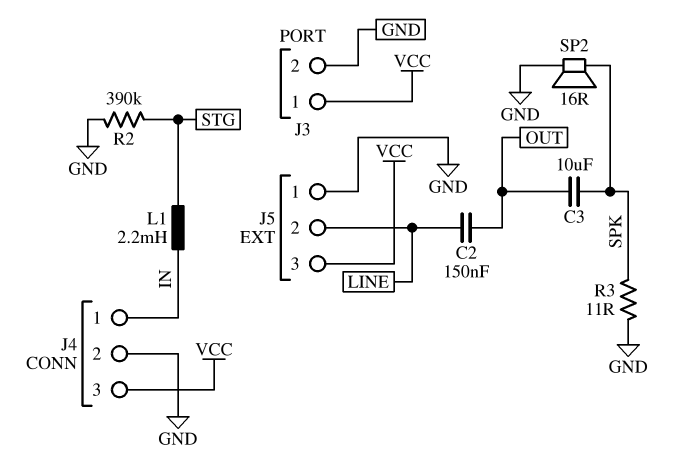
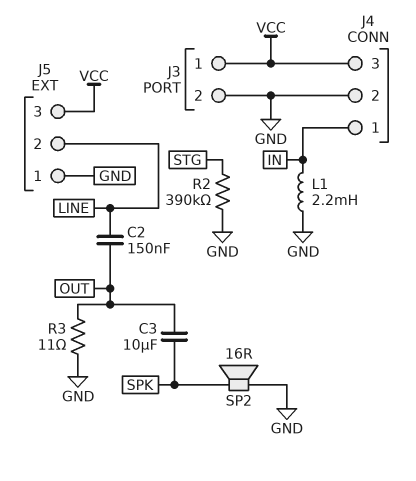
L1: 2.2mH (IN, STG) -> 2.2mH (GND, IN)
R3: 11 (GND, SPK) -> 11 (GND, OUT)

